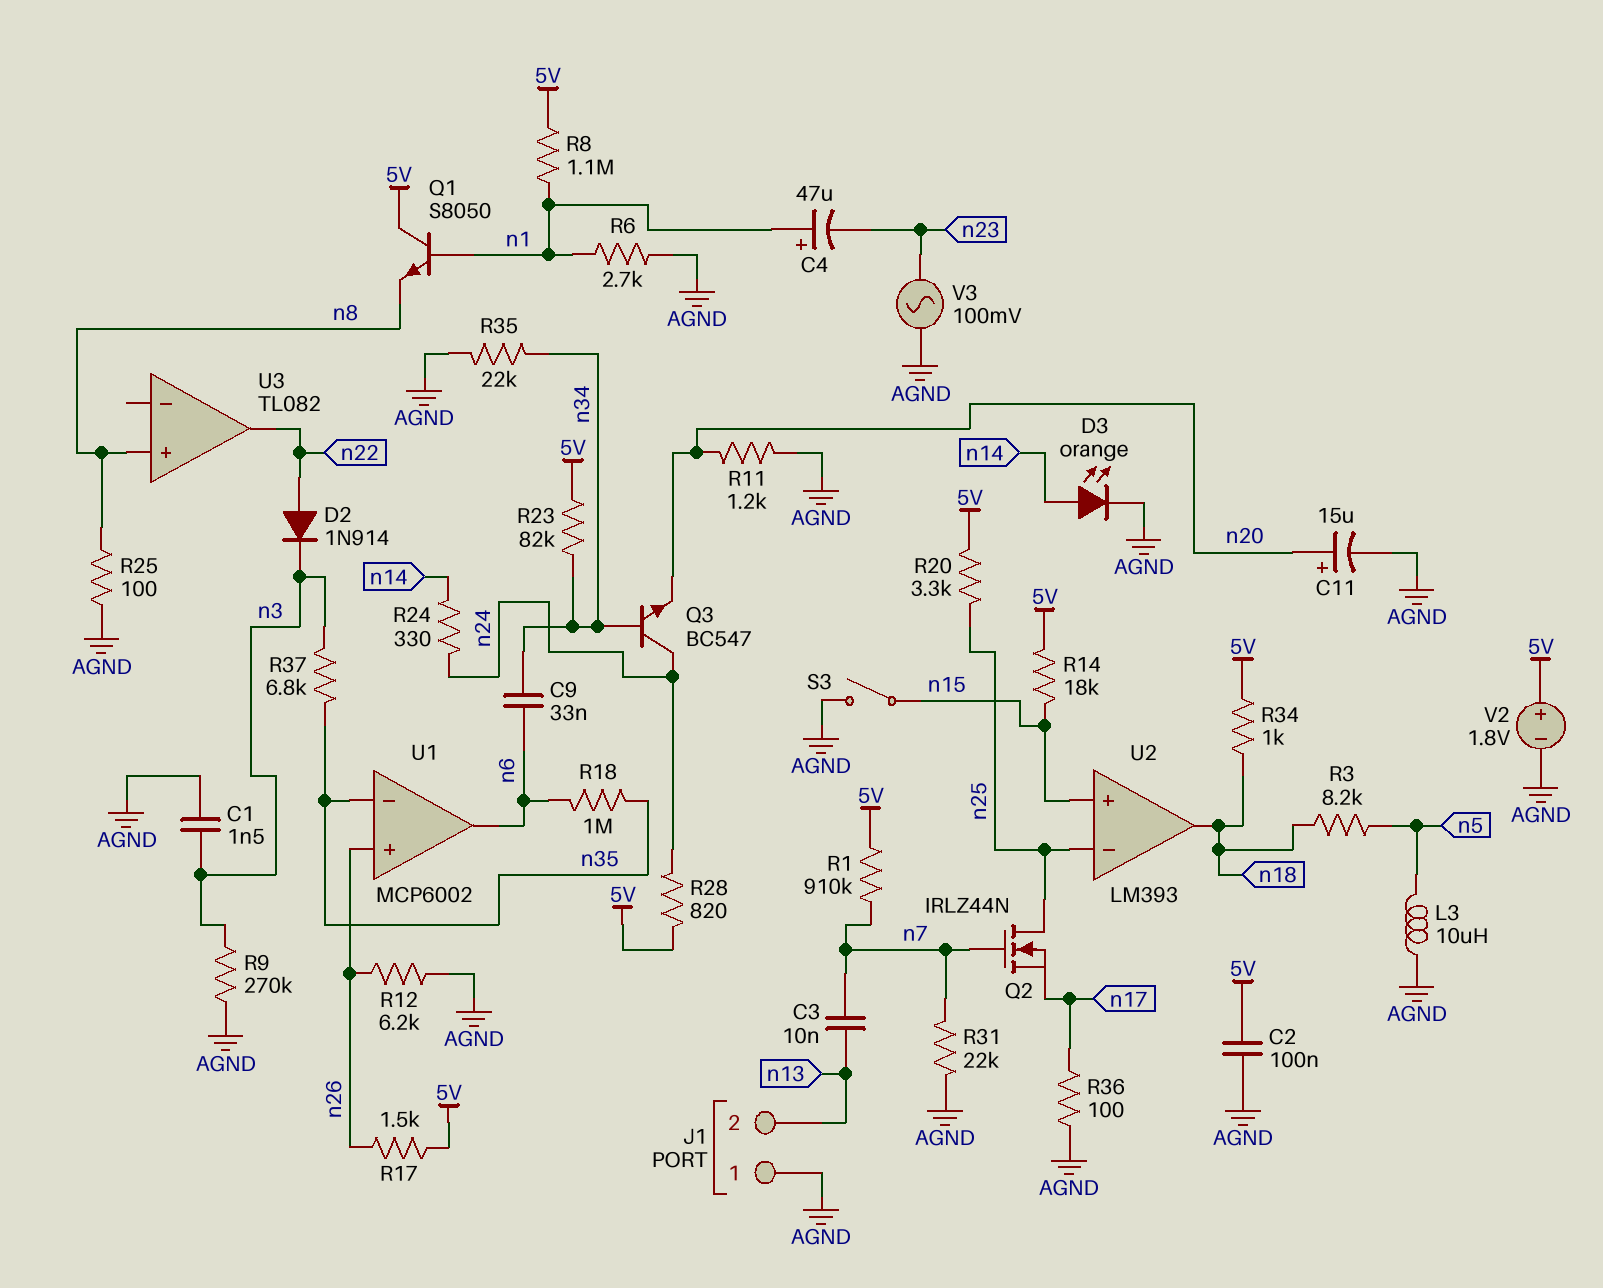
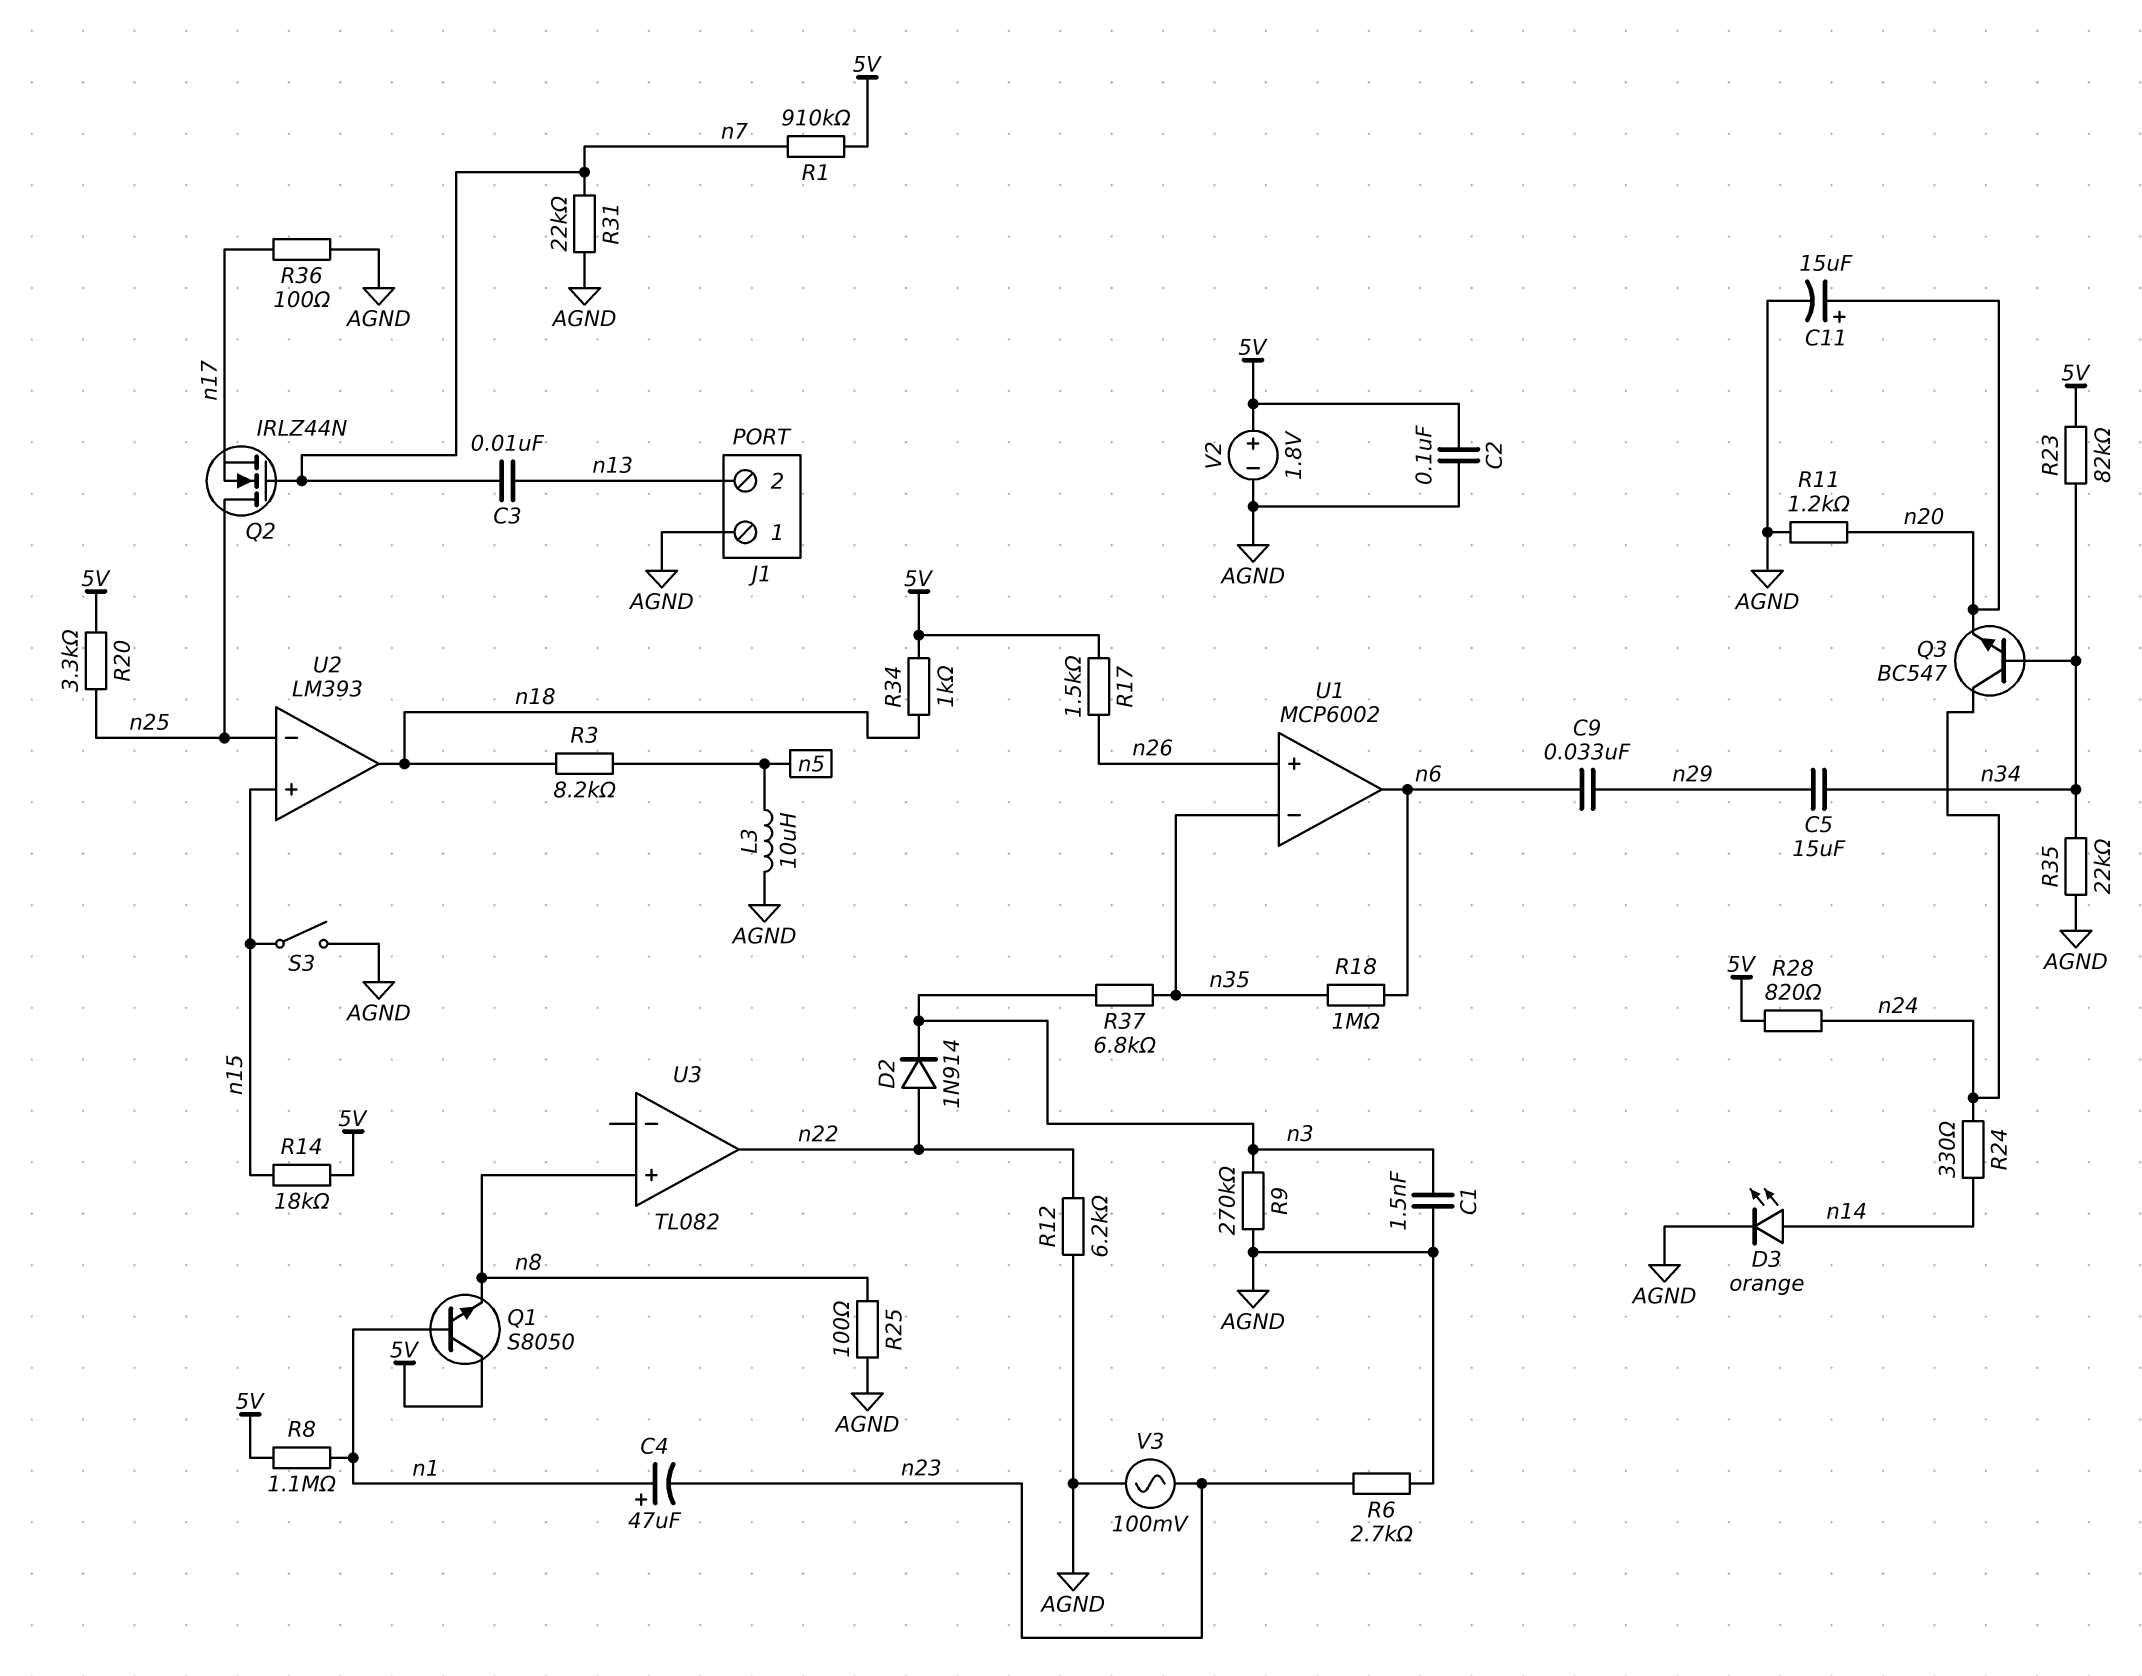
C5: none -> 15uF (n29, n34)
C9: 33nF (n6, n34) -> 33nF (n6, n29)
R6: 2.7k (AGND, n1) -> 2.7k (AGND, n23)
R12: 6.2k (AGND, n26) -> 6.2k (AGND, n22)

